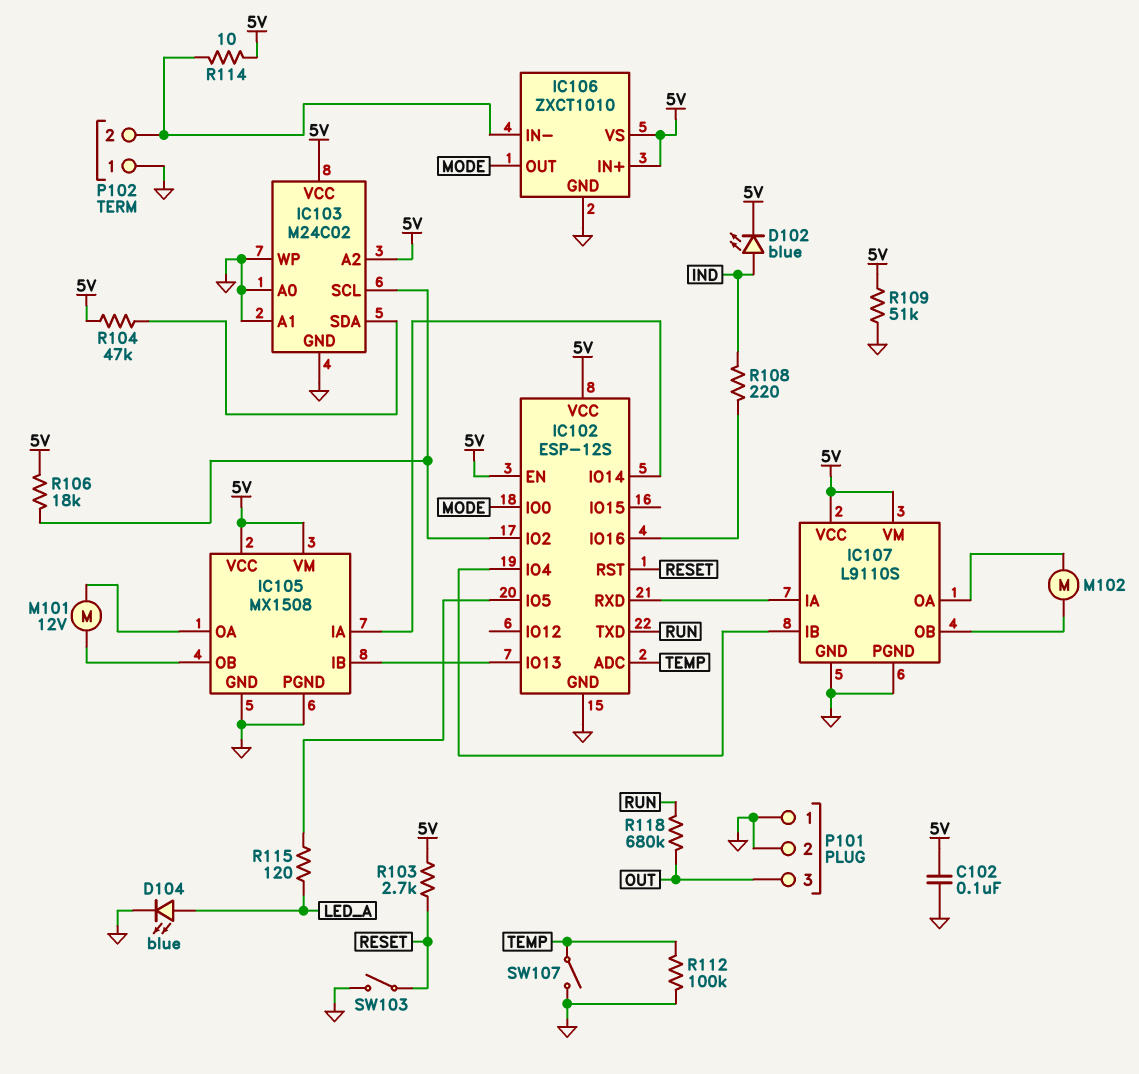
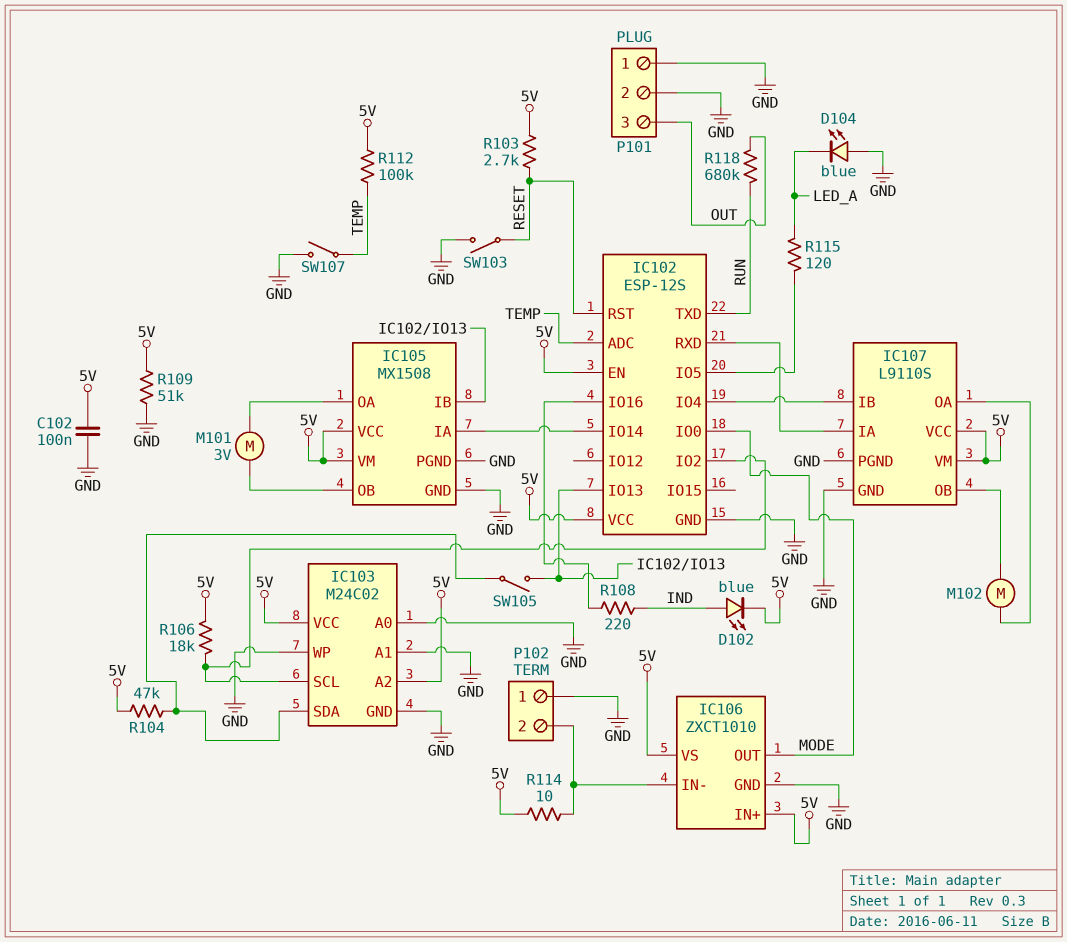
D104: LED blue (A LED_A, K GND) -> LED blue (A GND, K LED_A)
M101: motor 12V (IC105/OA, IC105/OB) -> motor 3V (IC105/OA, IC105/OB)
R112: 100k (GND, TEMP) -> 100k (5V, TEMP)
SW105: none -> switch (IC102/IO13, IC103/SDA)

